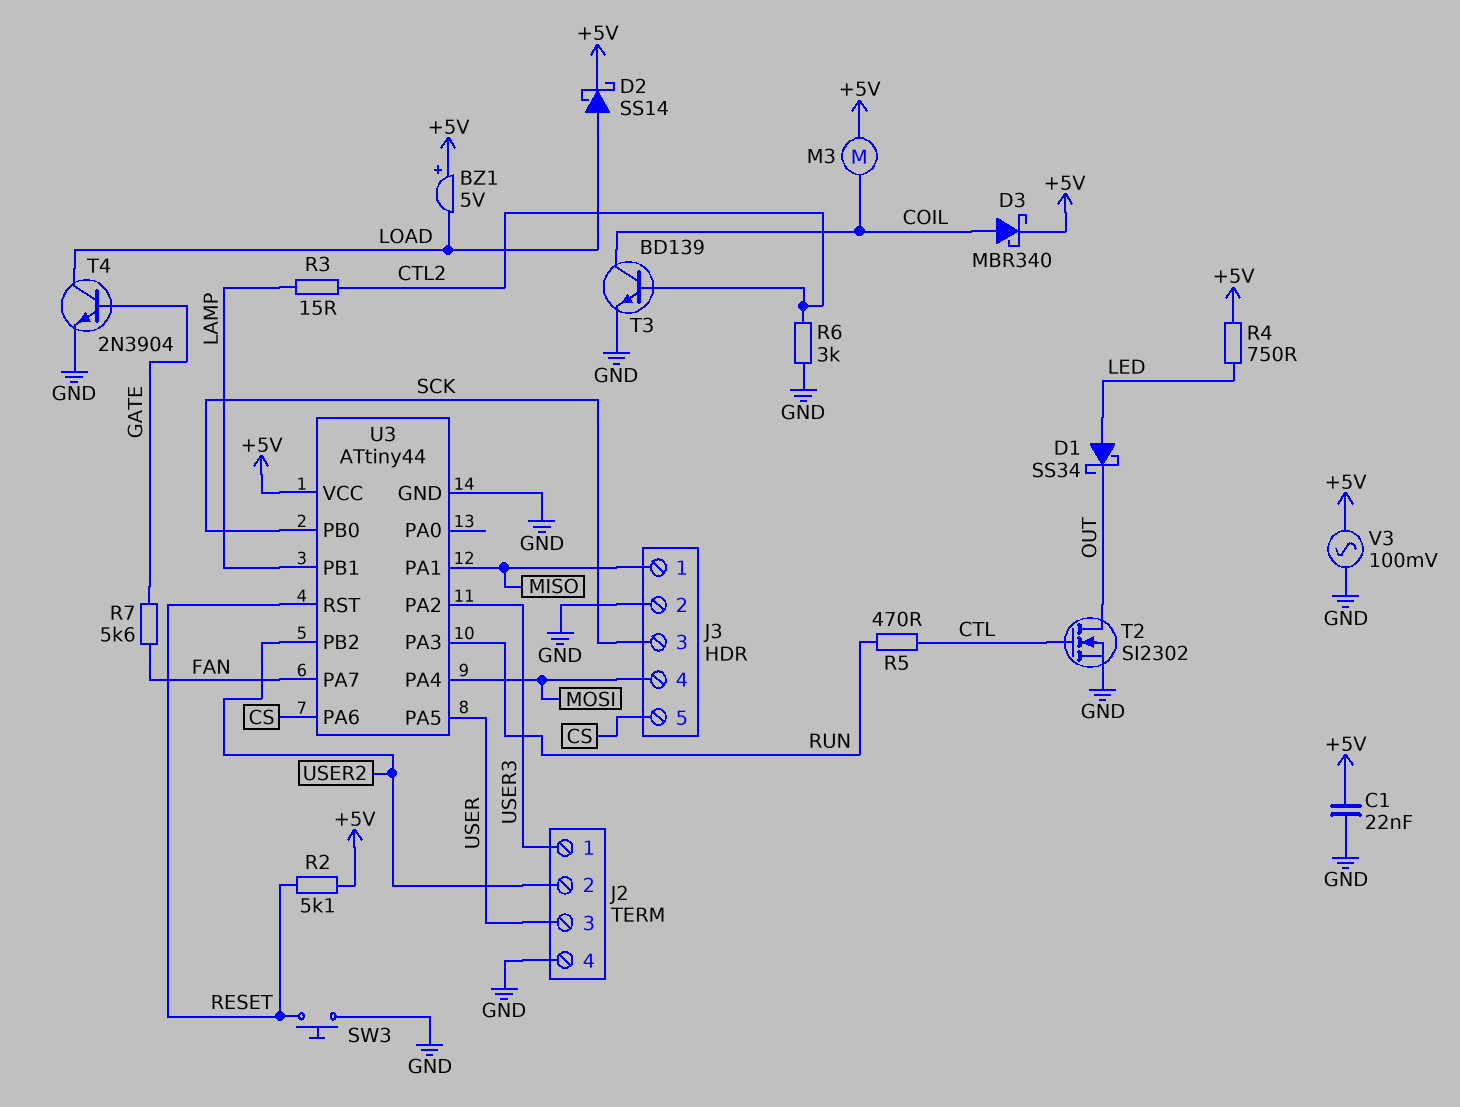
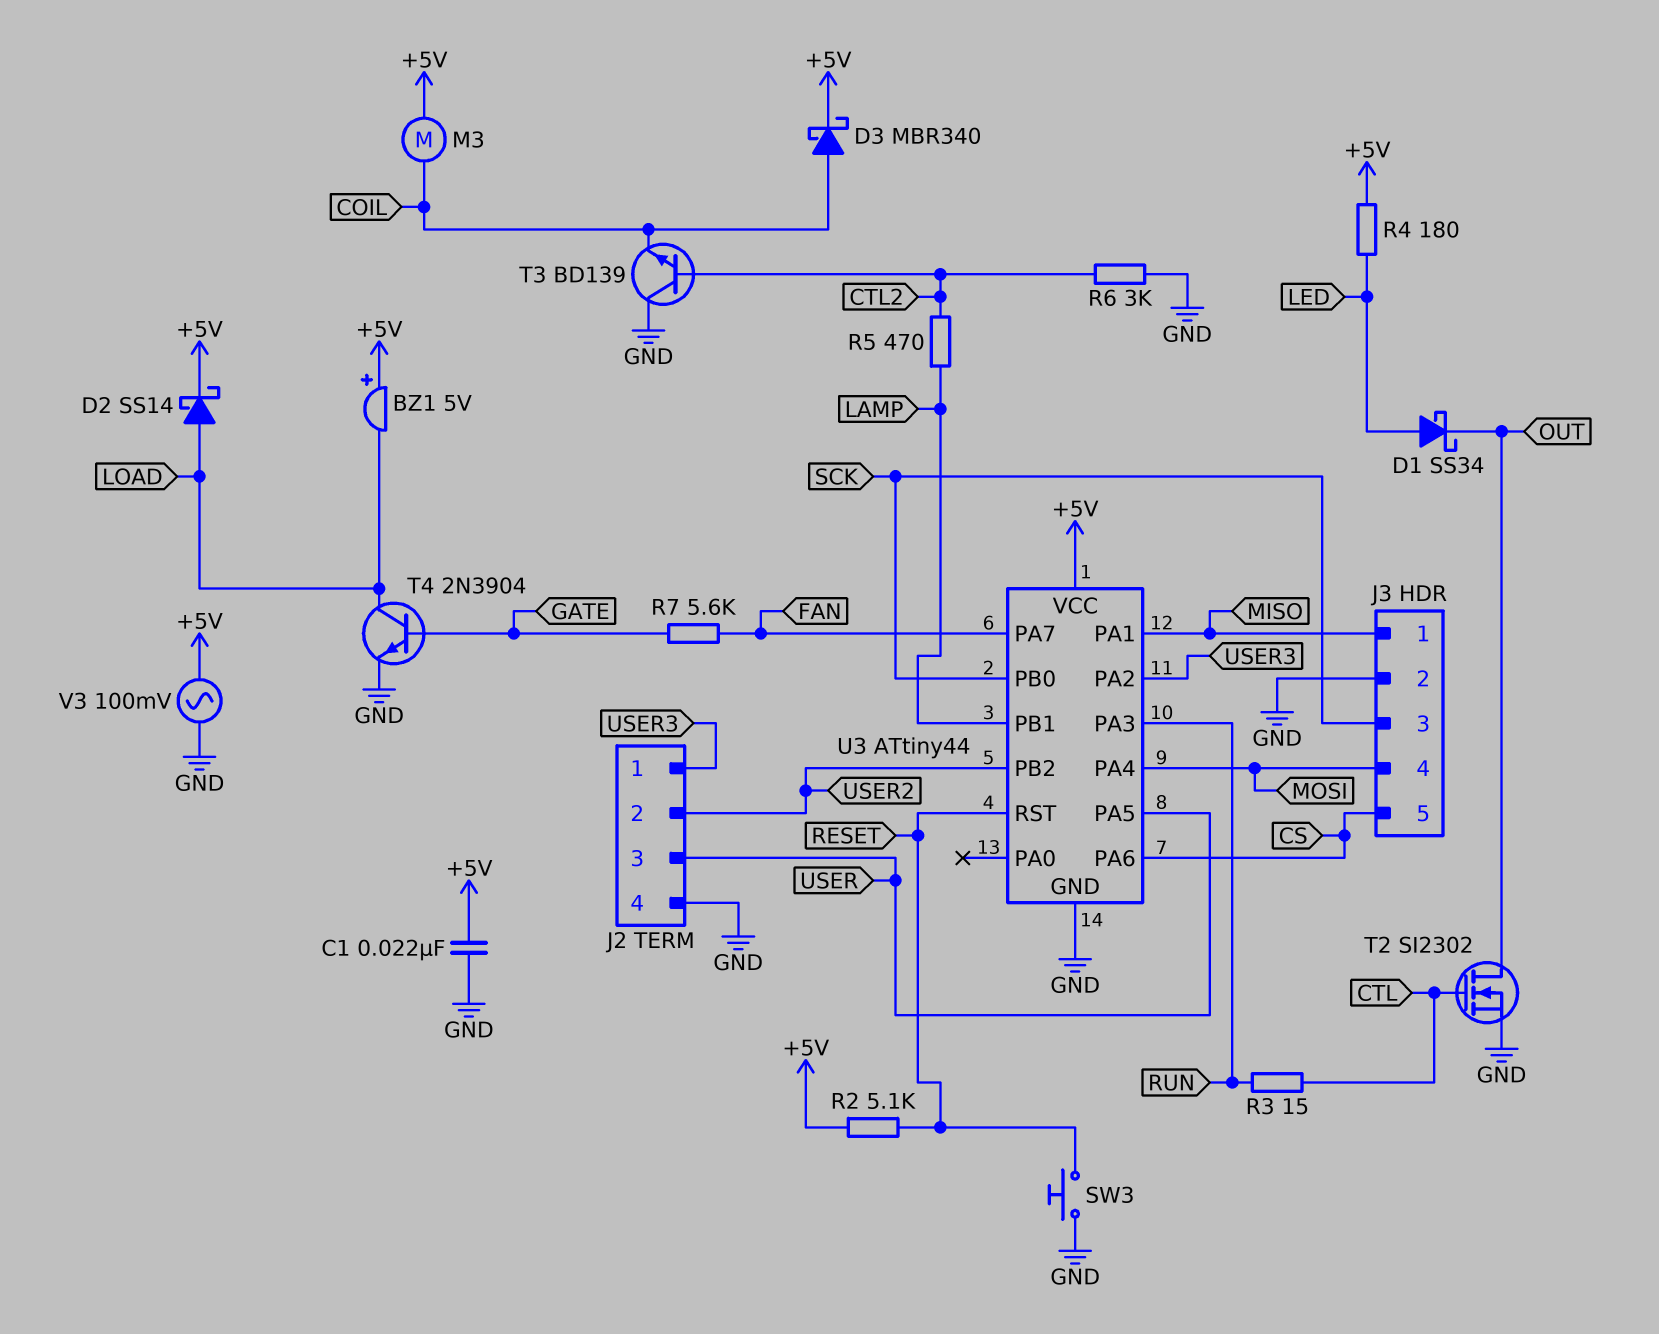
R3: 15 (CTL2, LAMP) -> 15 (CTL, RUN)
R4: 750 (+5V, LED) -> 180 (+5V, LED)
R5: 470 (CTL, RUN) -> 470 (CTL2, LAMP)
T3: NPN BD139 (B CTL2, C COIL, E GND) -> NPN BD139 (B CTL2, C GND, E COIL)

